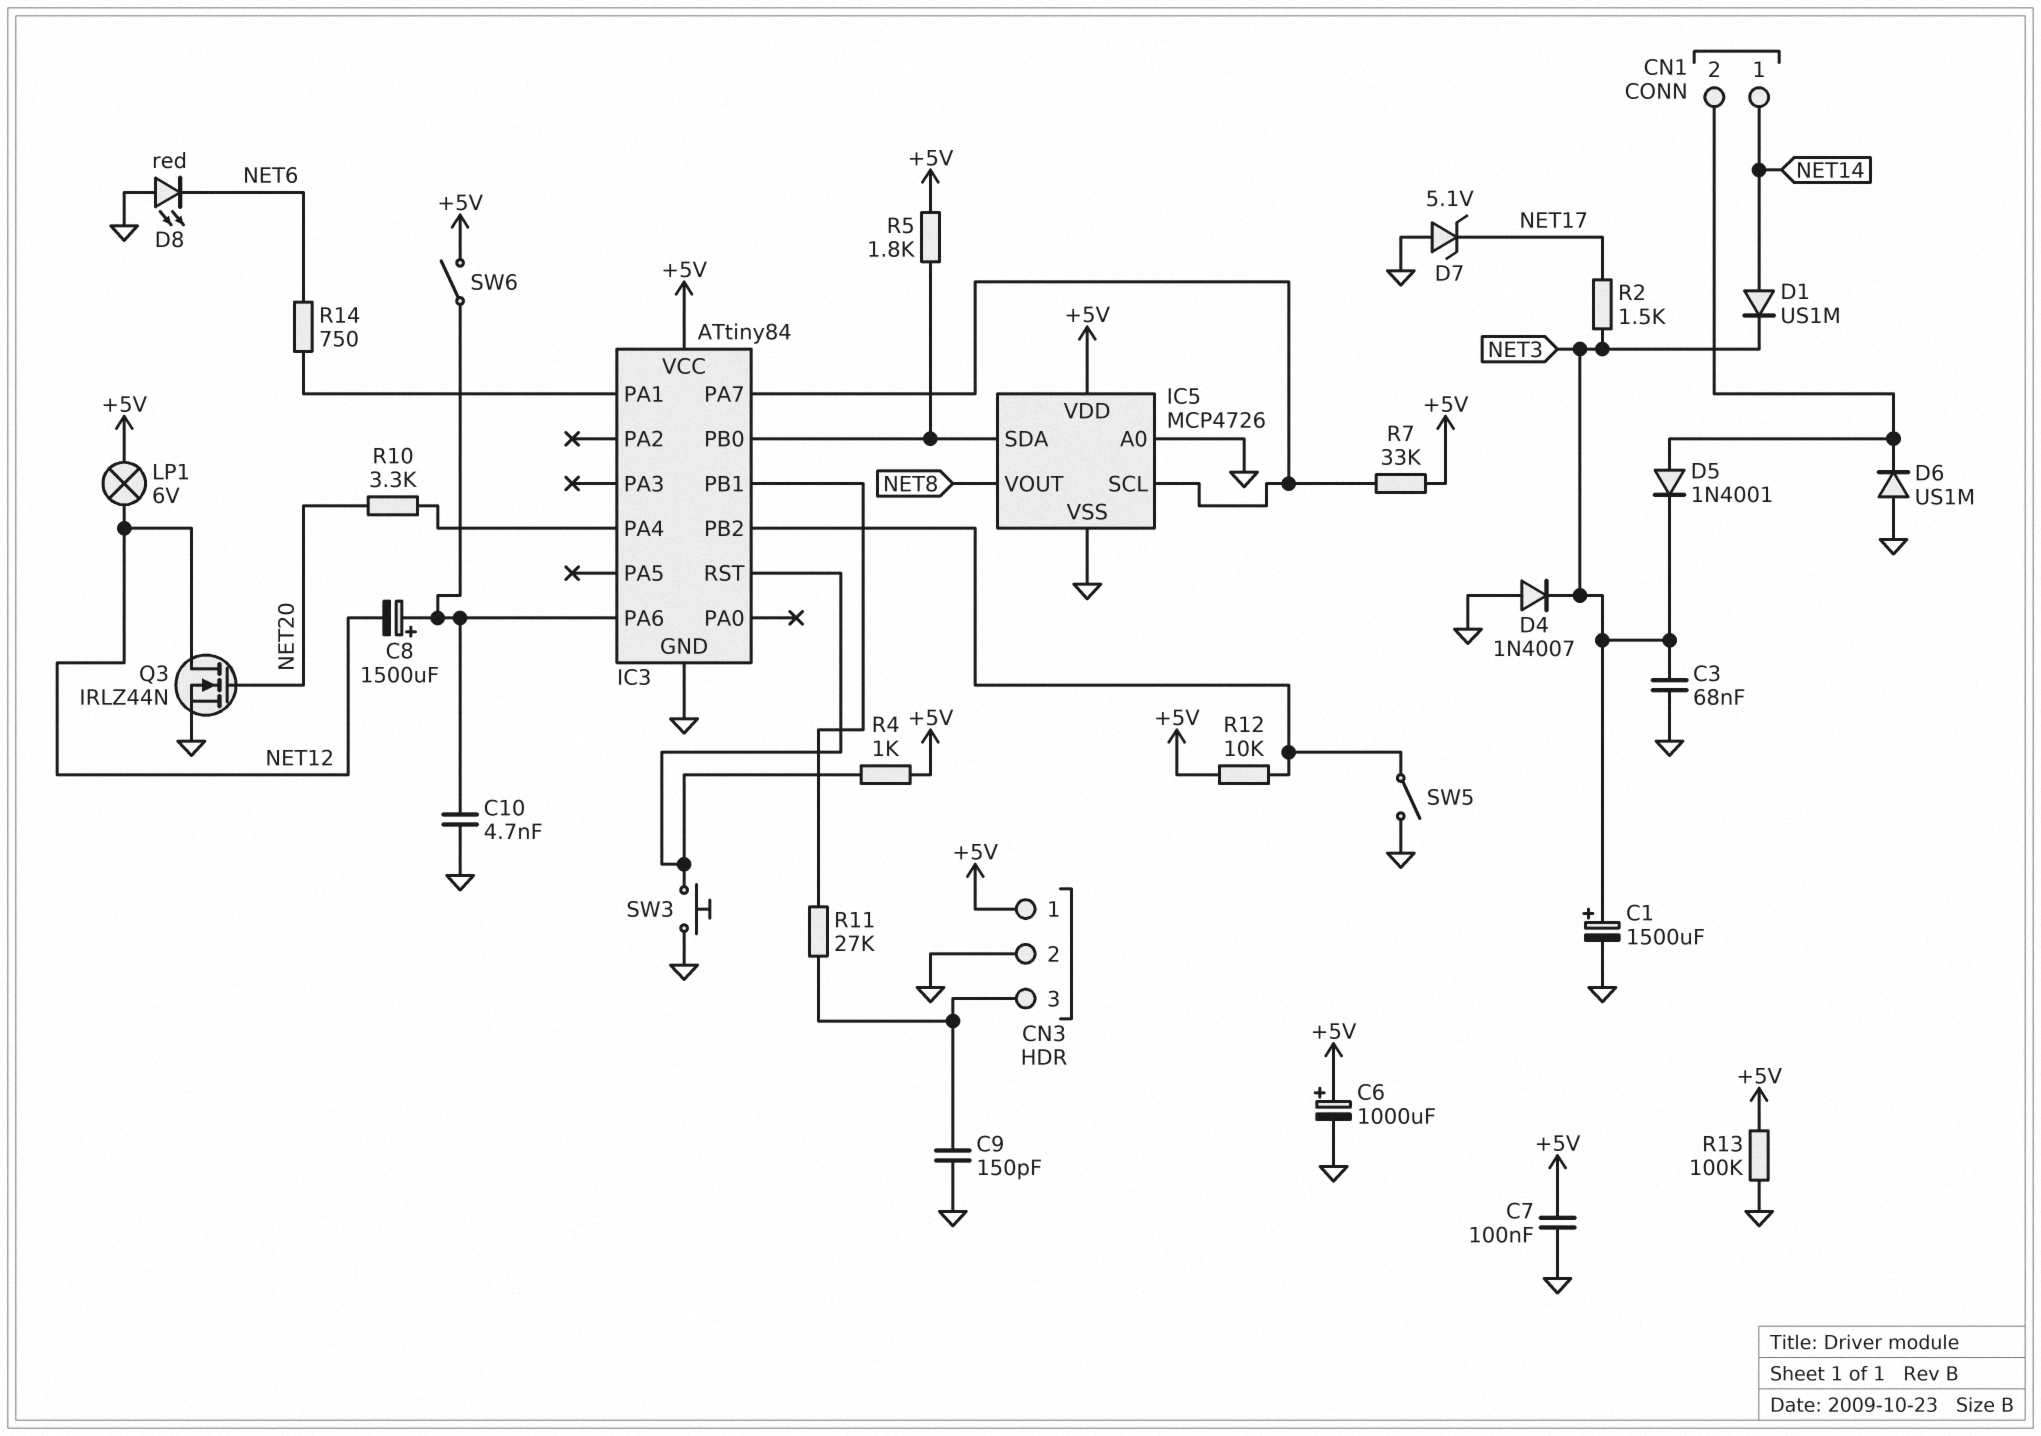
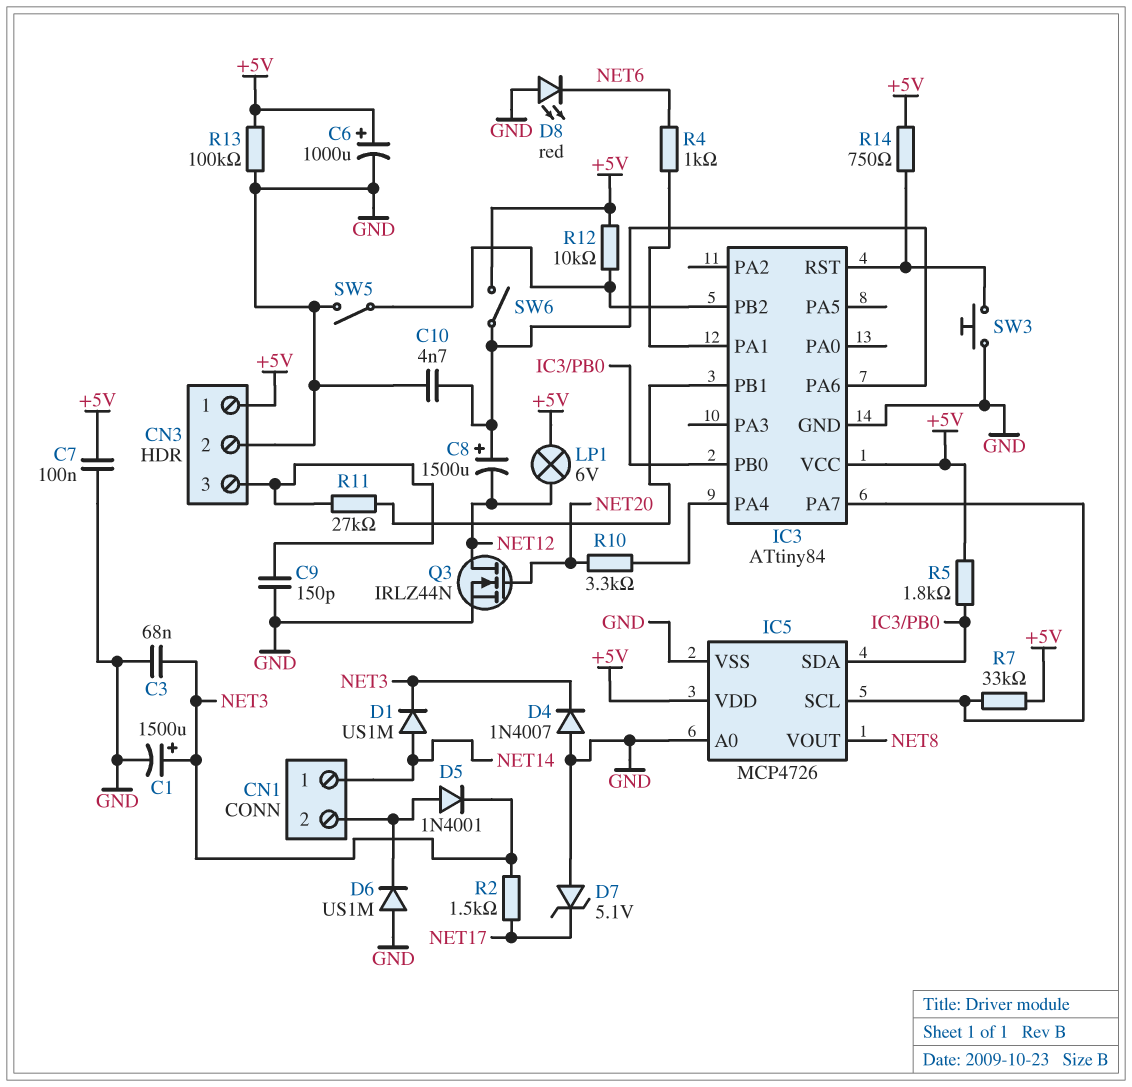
R4: 1k (+5V, IC3/RST) -> 1k (IC3/PA1, NET6)
R14: 750 (IC3/PA1, NET6) -> 750 (+5V, IC3/RST)

